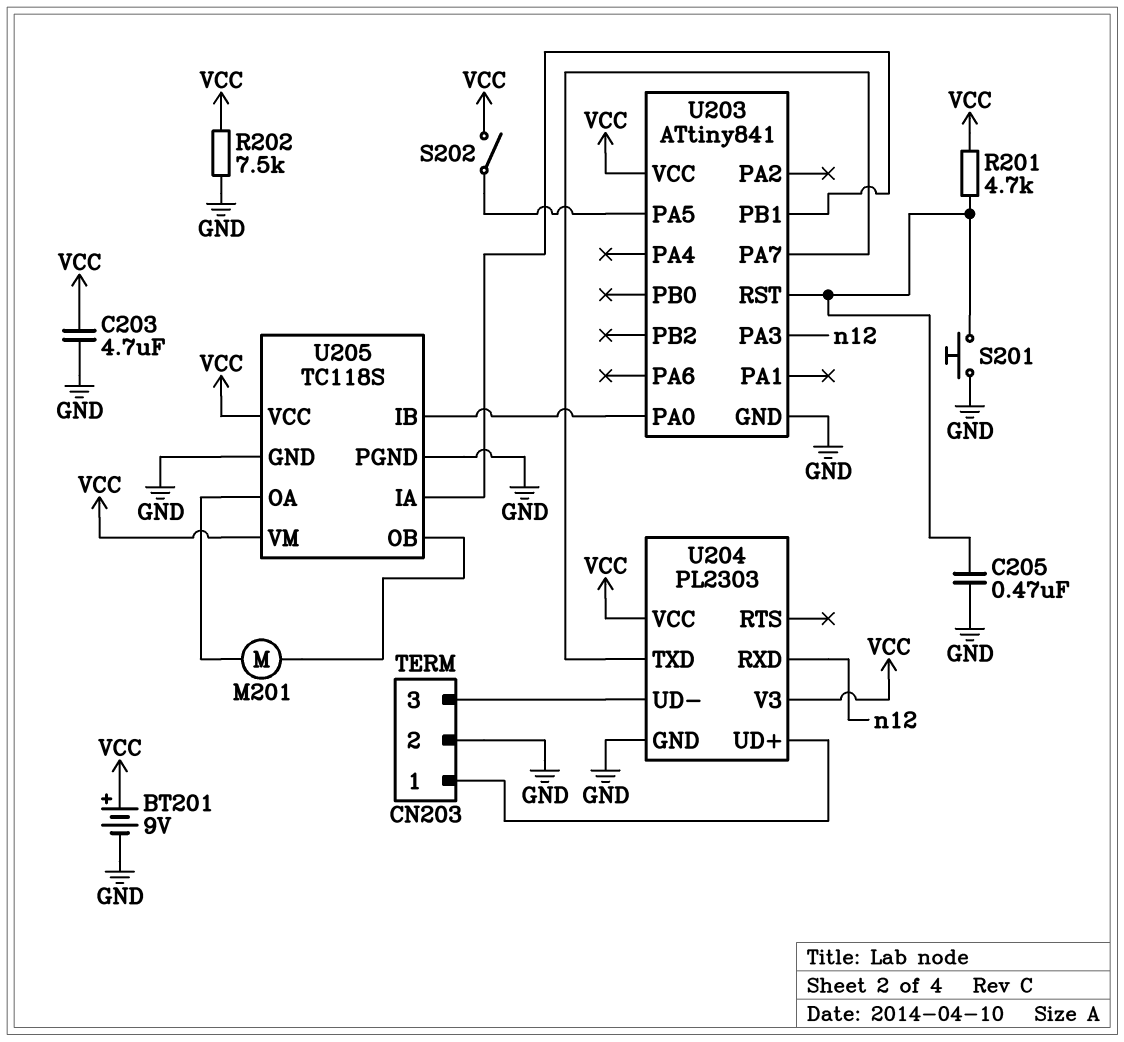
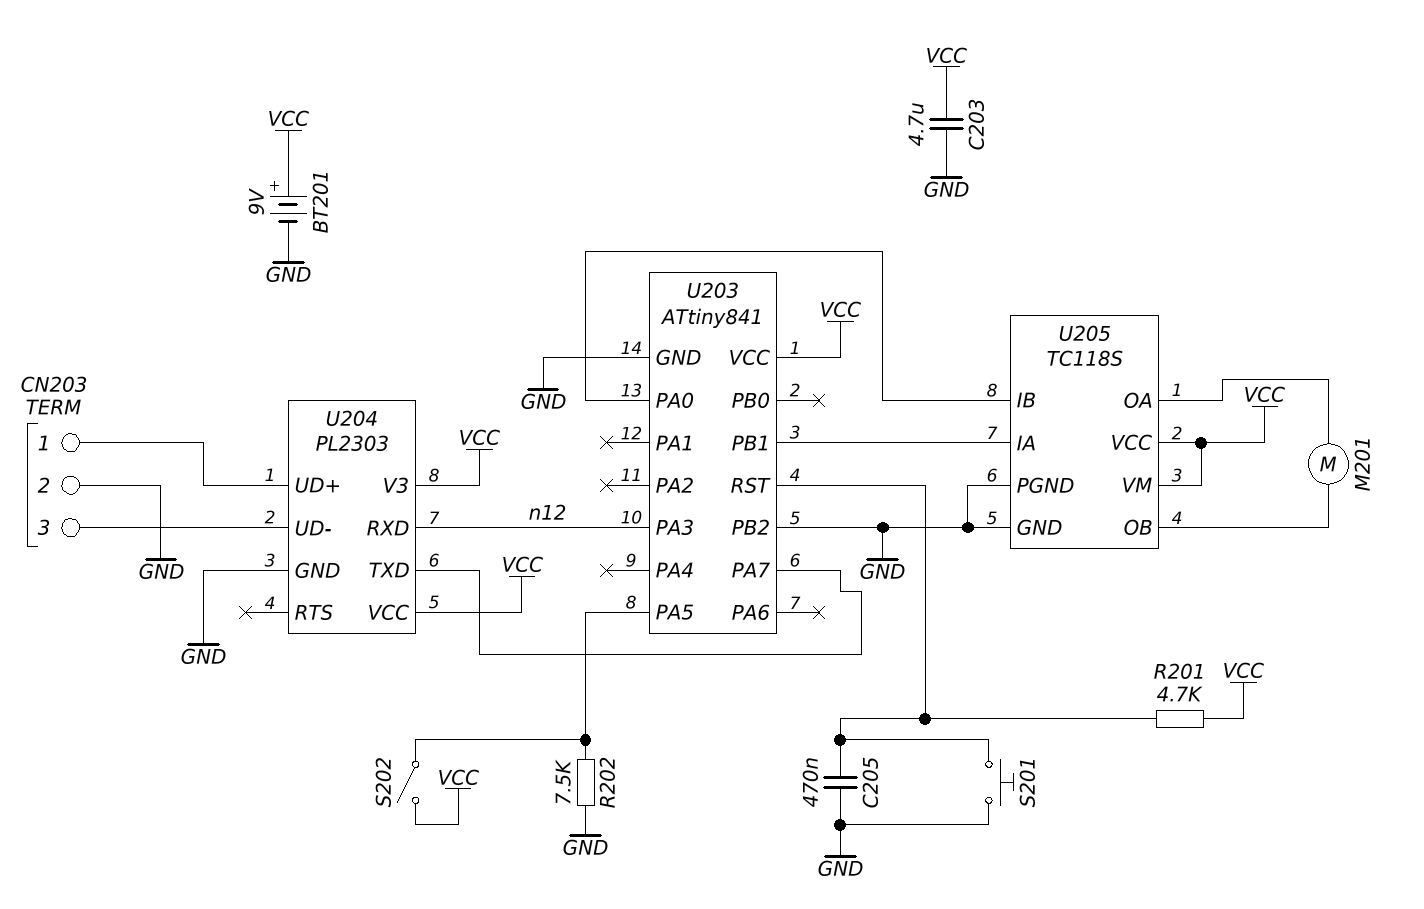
R202: 7.5k (GND, VCC) -> 7.5k (GND, U203/PA5)
U203 pin PB2: none -> GND

